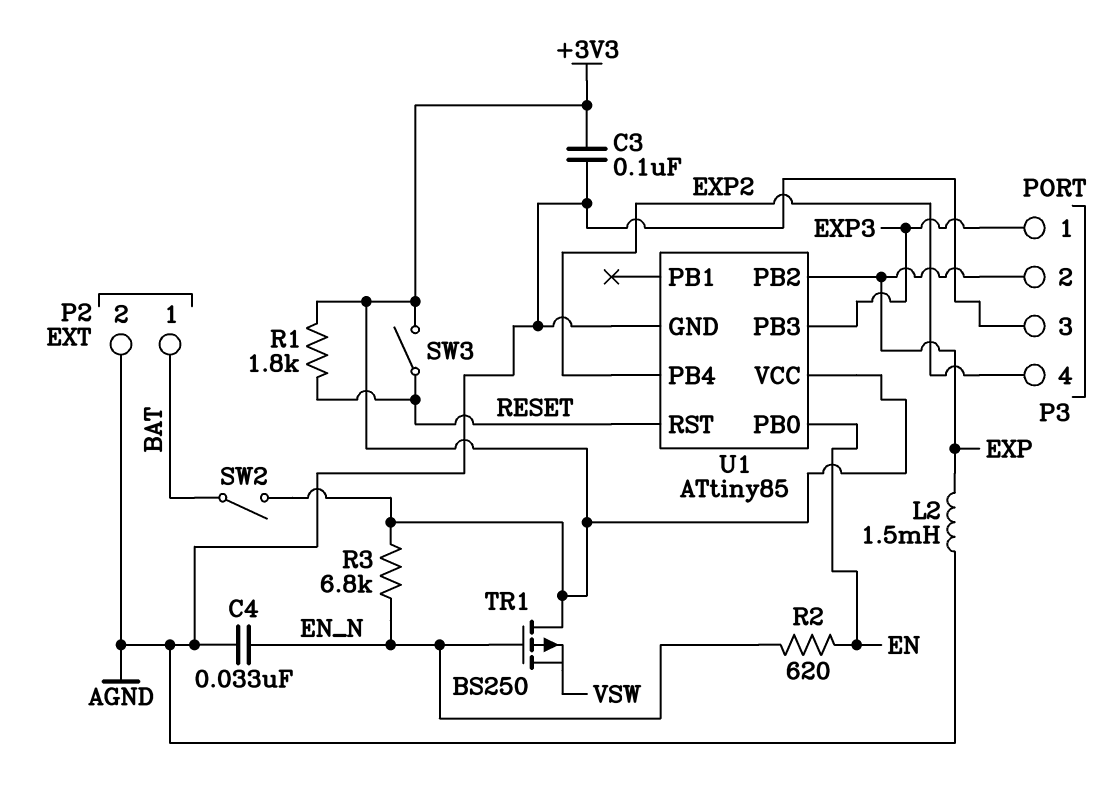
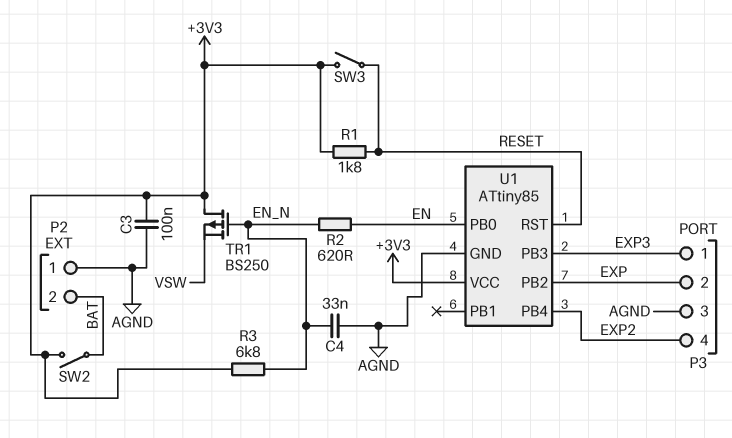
L2: 1.5mH (AGND, EXP) -> none
P2 pin 1: BAT -> AGND
P2 pin 2: AGND -> BAT

